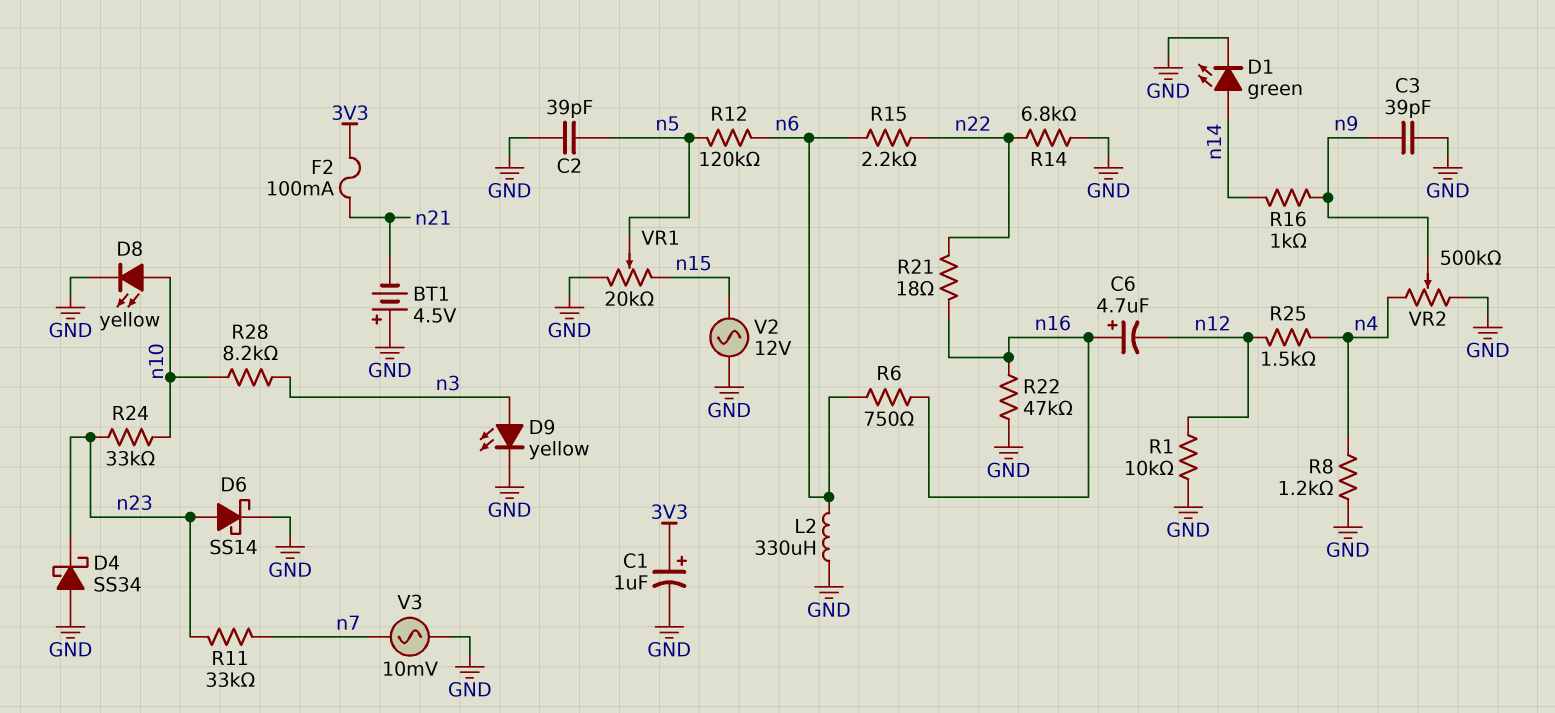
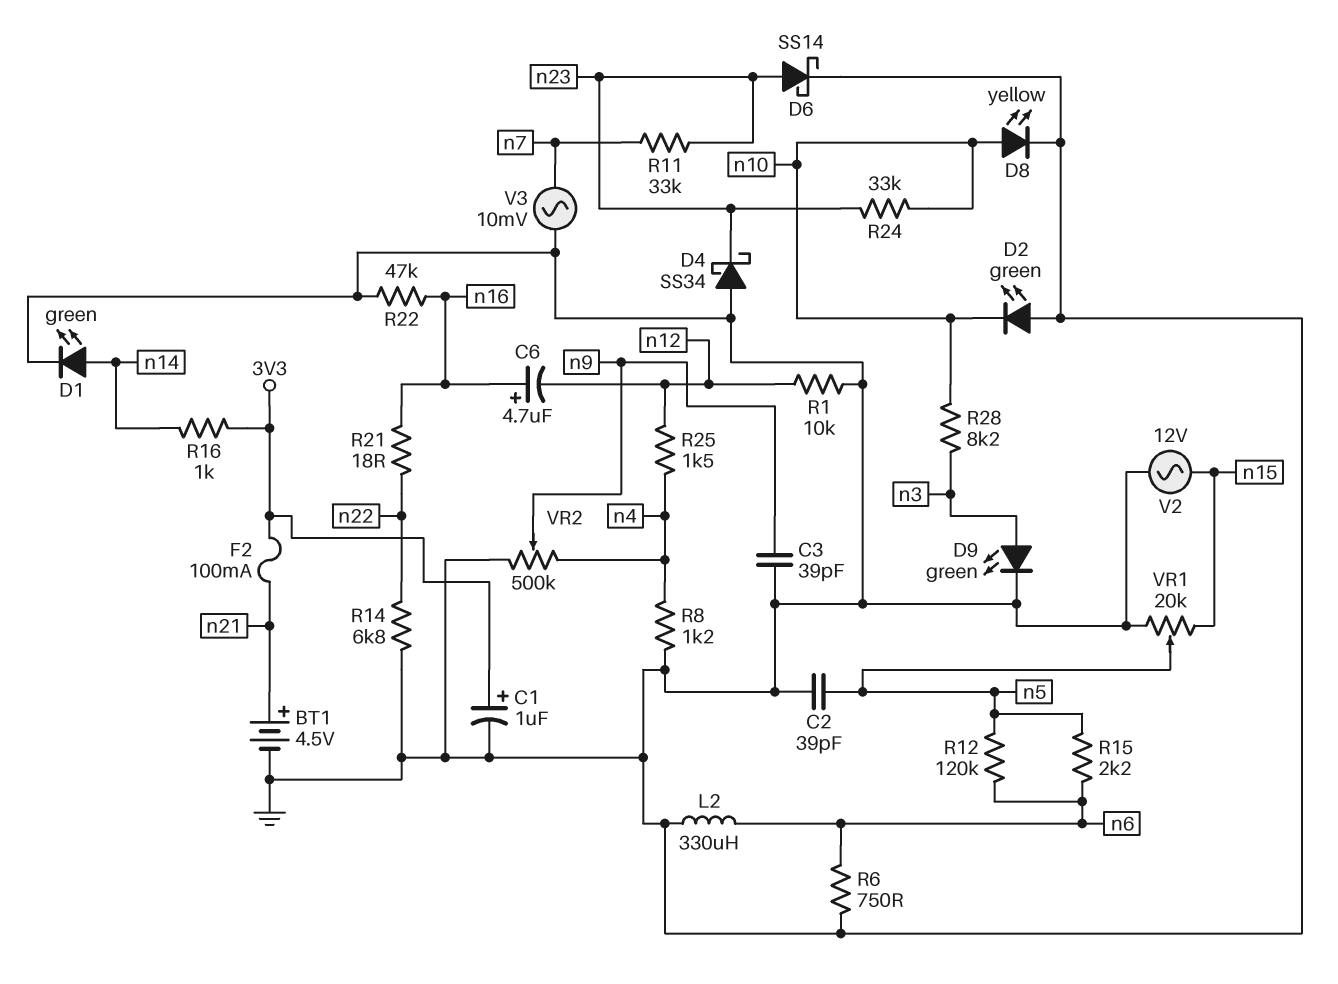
BT1: 4.5V (plus GND, minus n21) -> 4.5V (plus n21, minus GND)
D2: none -> LED green (A GND, K n10)
D9: LED yellow (A n3, K GND) -> LED green (A n3, K GND)
R6: 750 (n6, n16) -> 750 (GND, n6)
R15: 2.2k (n6, n22) -> 2.2k (n5, n6)
R16: 1k (n9, n14) -> 1k (3V3, n14)

